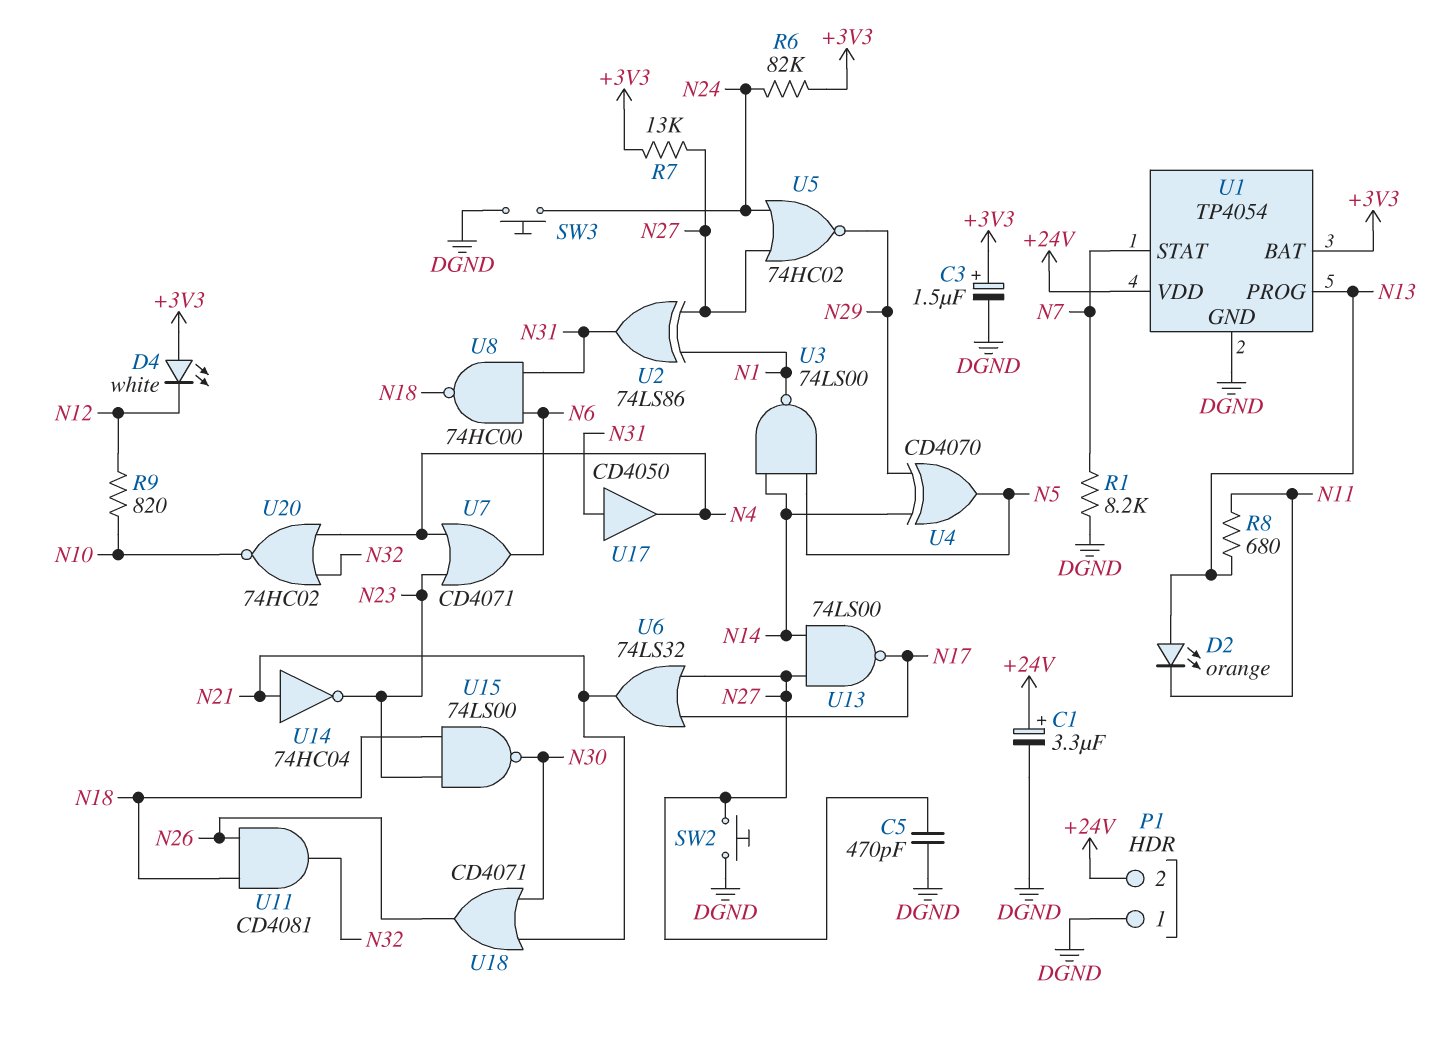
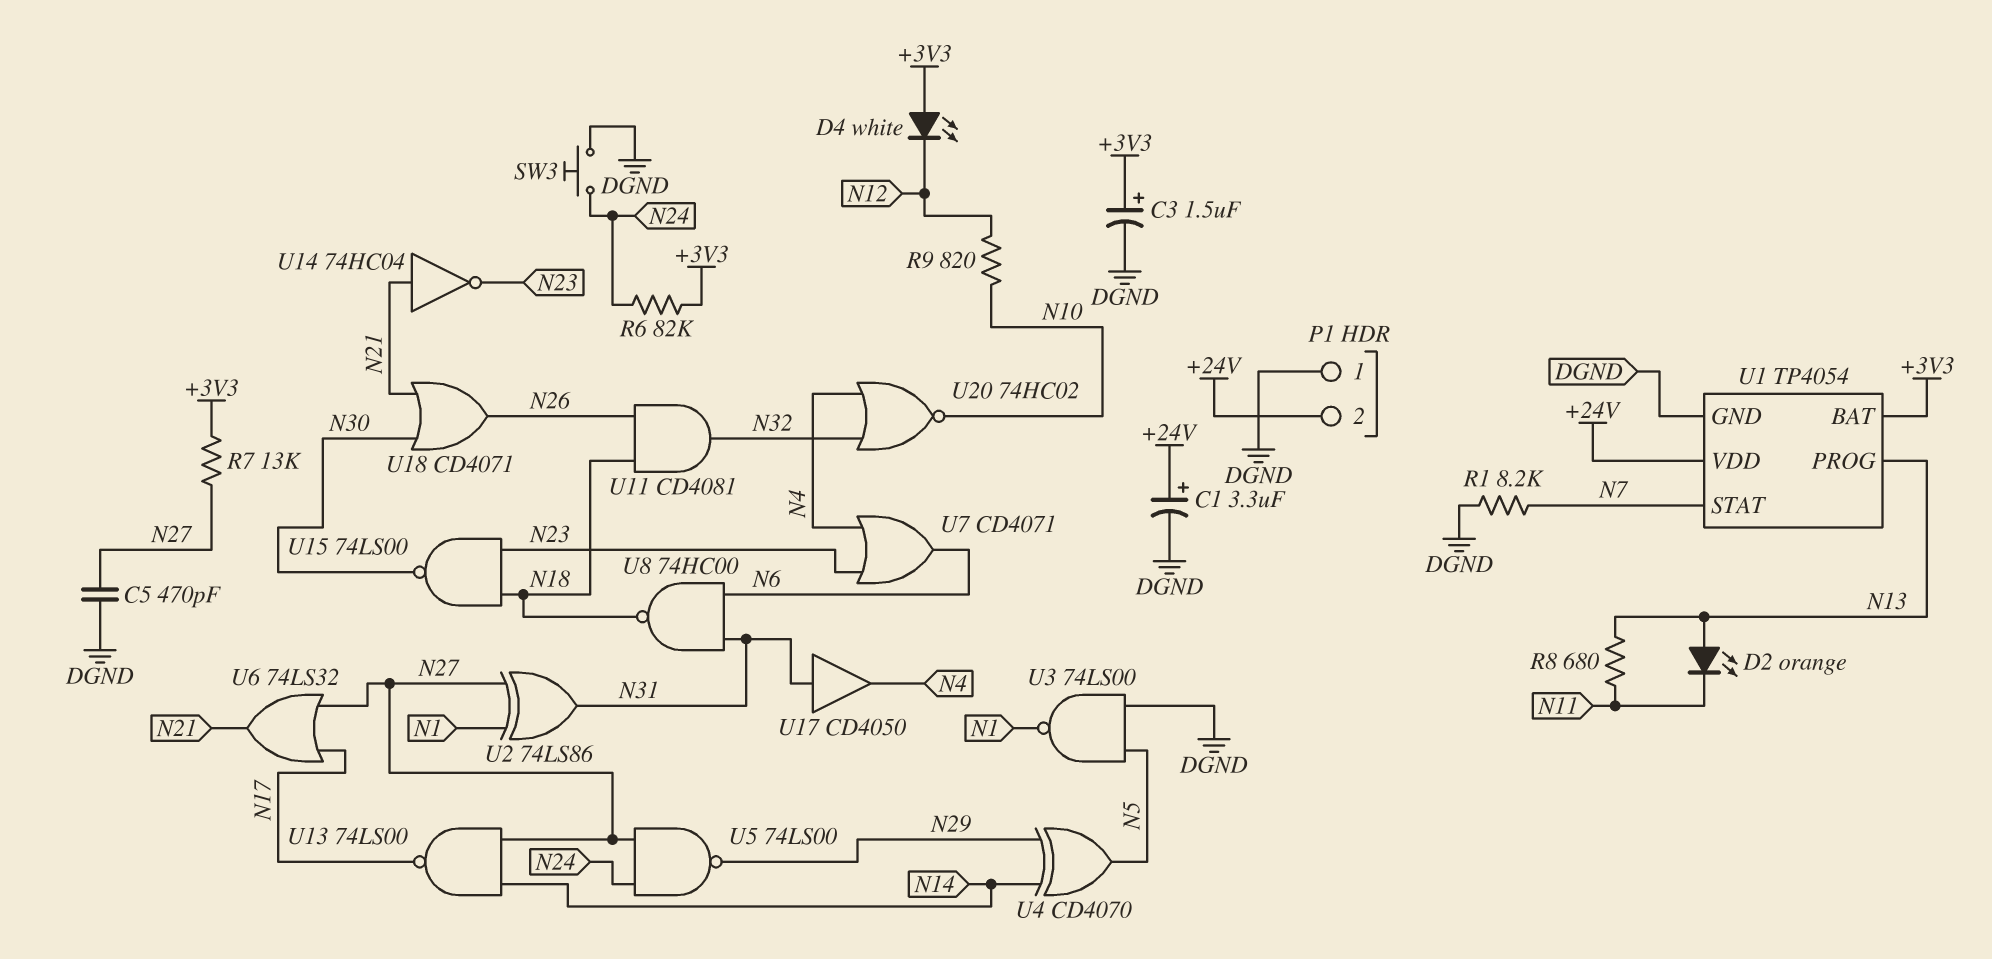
SW2: button (DGND, N27) -> none
U3: NAND 74LS00 (in N5, in N14, out N1) -> NAND 74LS00 (in DGND, in N5, out N1)
U5: NOR 74HC02 (in N24, in N27, out N29) -> NAND 74LS00 (in N24, in N27, out N29)

